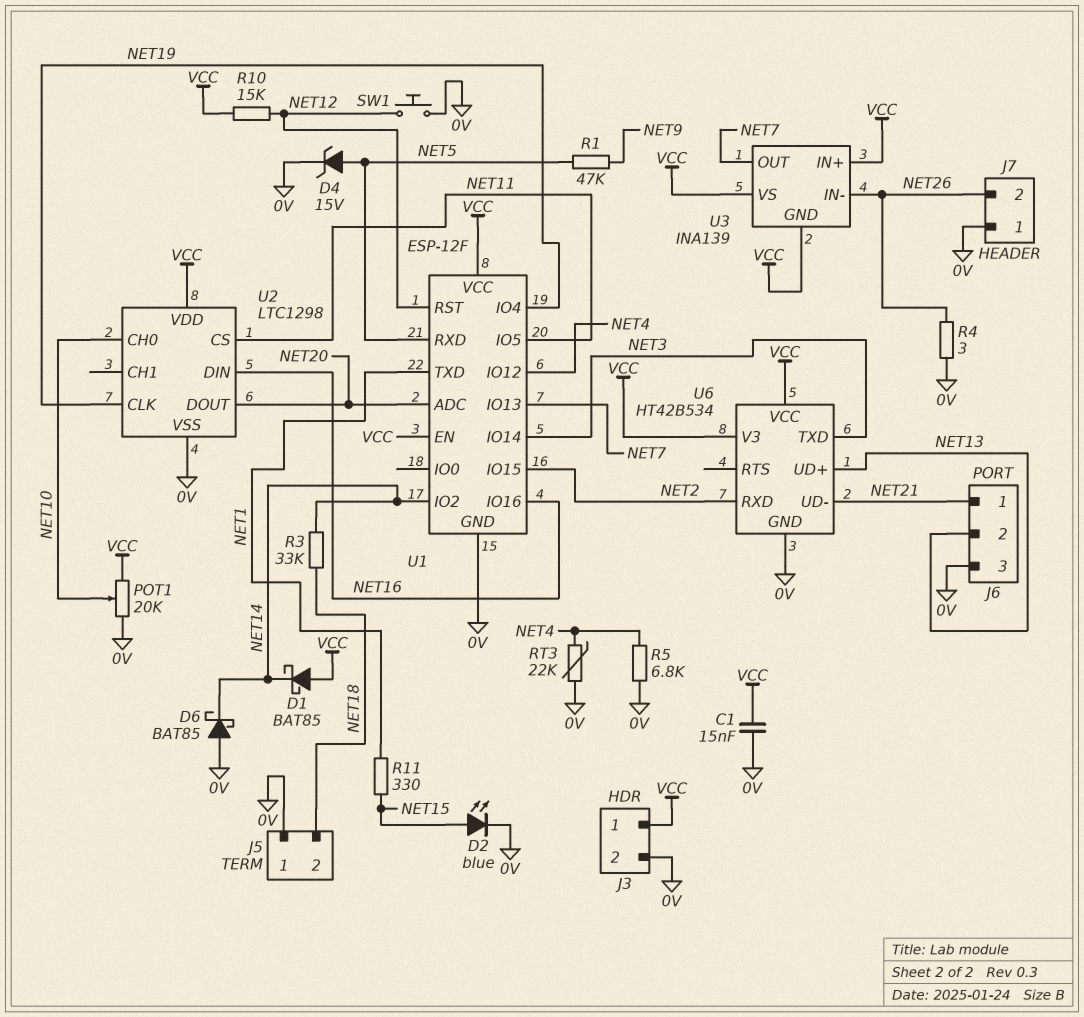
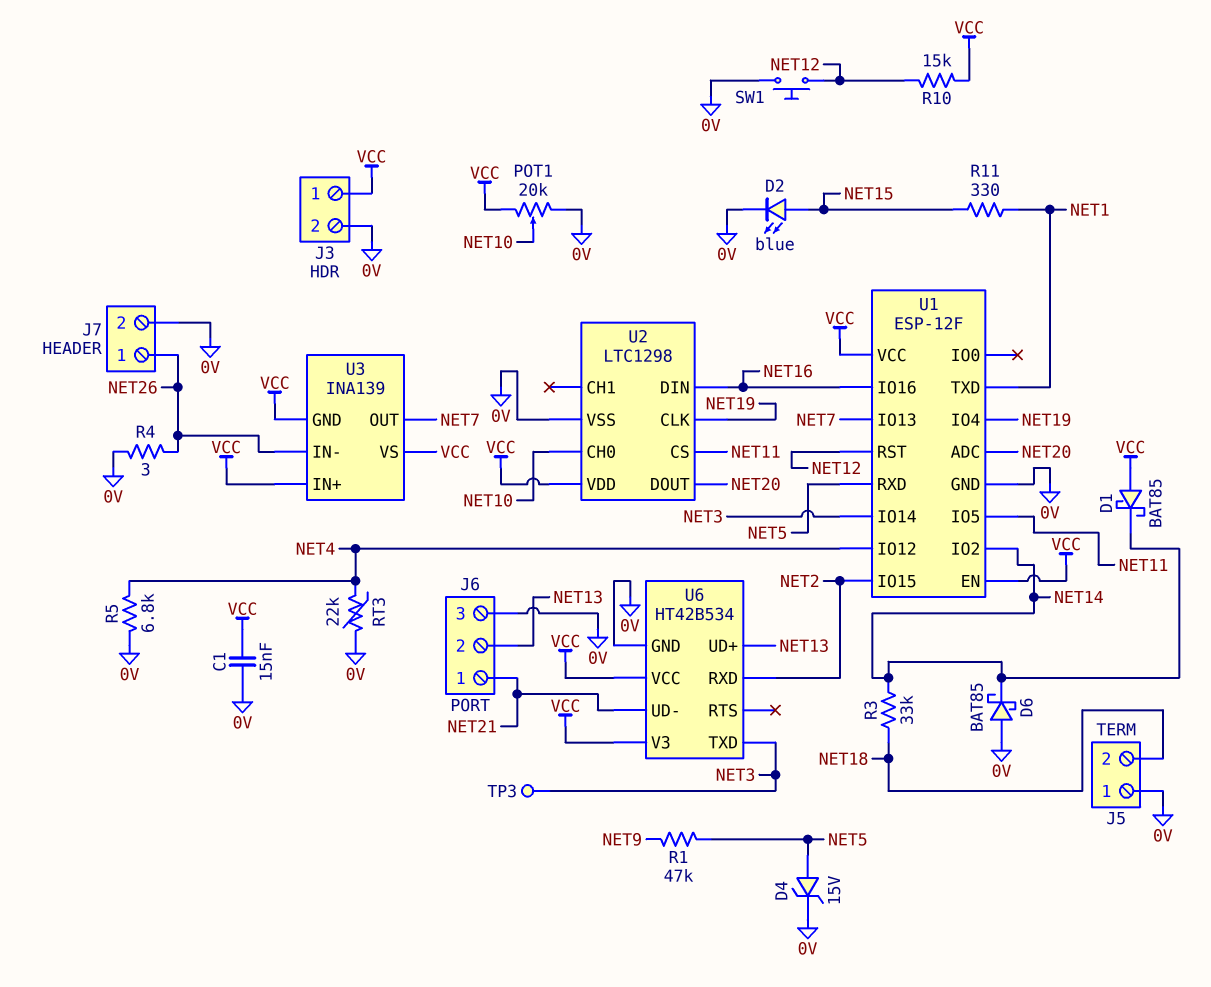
J7 pin 1: 0V -> NET26
J7 pin 2: NET26 -> 0V
TP3: none -> test point (NET3)

